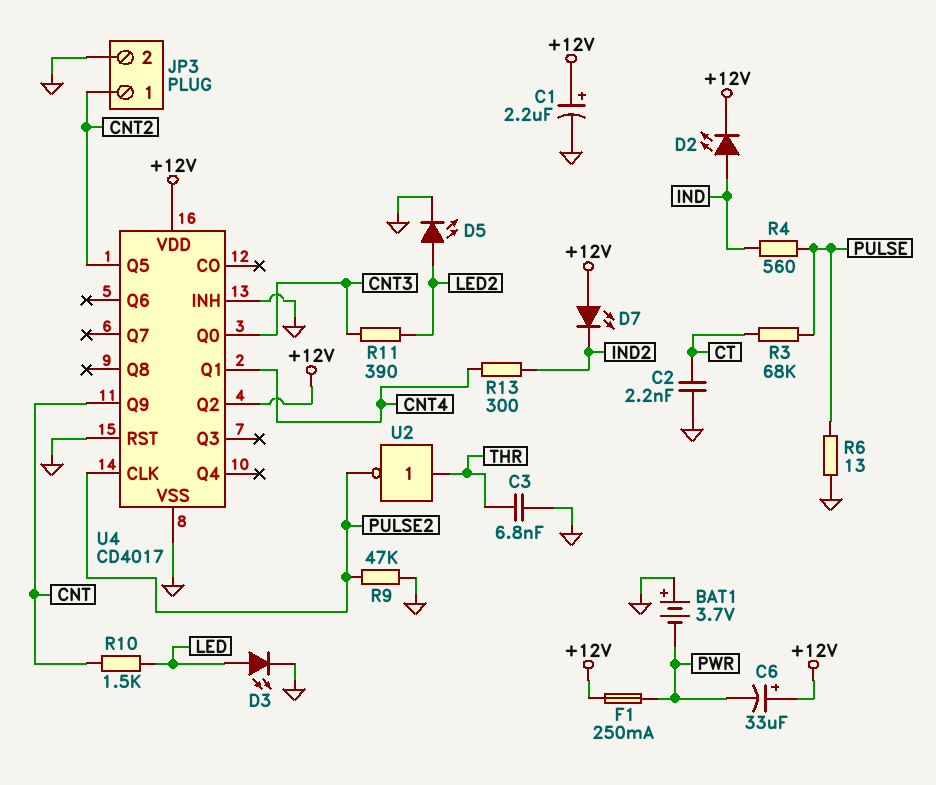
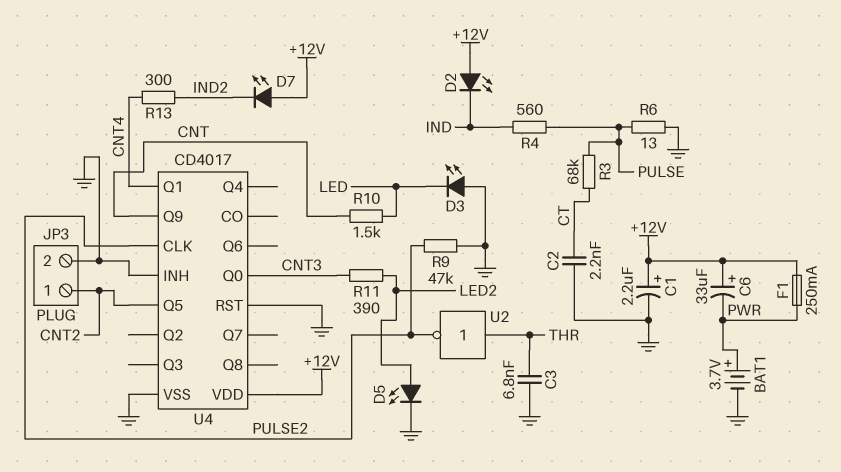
BAT1: 3.7V (plus GND, minus PWR) -> 3.7V (plus PWR, minus GND)
D2: LED (A IND, K +12V) -> LED (A +12V, K IND)
D3: LED (A LED, K GND) -> LED (A GND, K LED)
U4 pin Q2: +12V -> none

